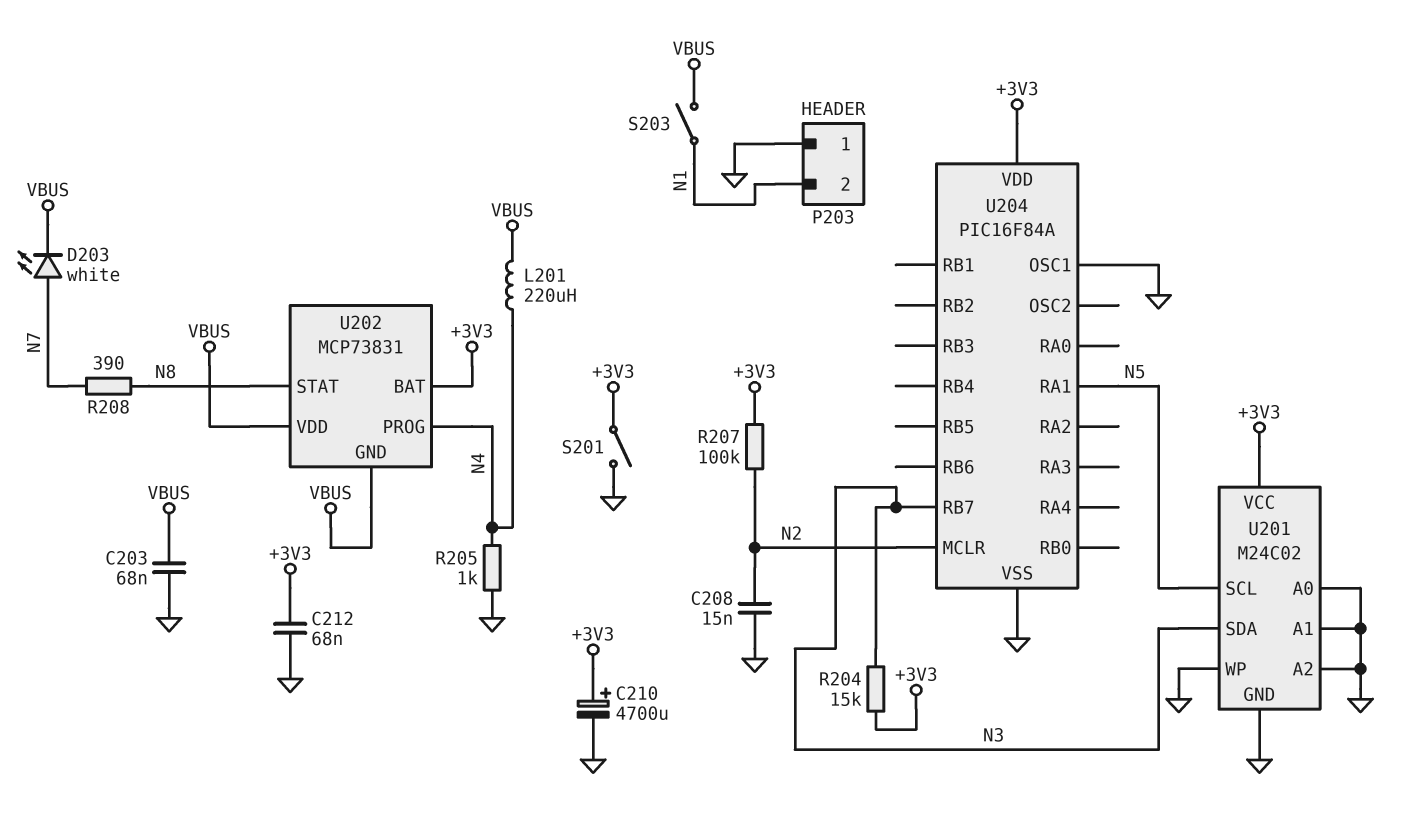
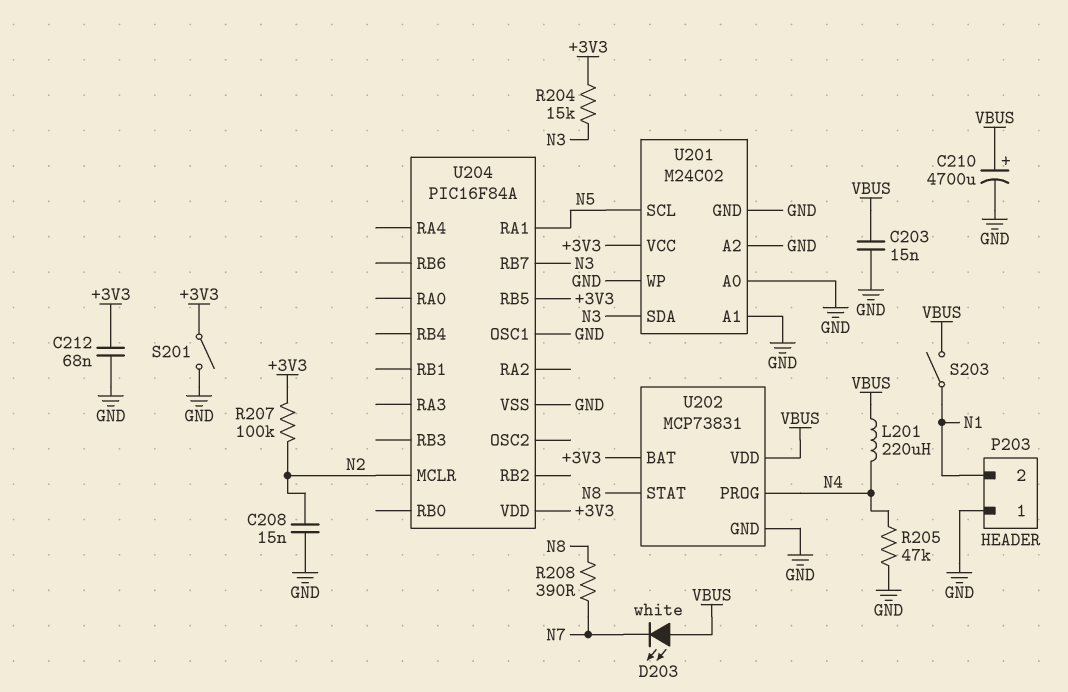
C203: 68nF (GND, VBUS) -> 15nF (GND, VBUS)
C210: 4700uF (plus +3V3, minus GND) -> 4700uF (plus VBUS, minus GND)
D203: LED white (A N7, K VBUS) -> LED white (A VBUS, K N7)
R205: 1k (GND, N4) -> 47k (GND, N4)
U202 pin GND: VBUS -> GND
U204 pin RB5: none -> +3V3

